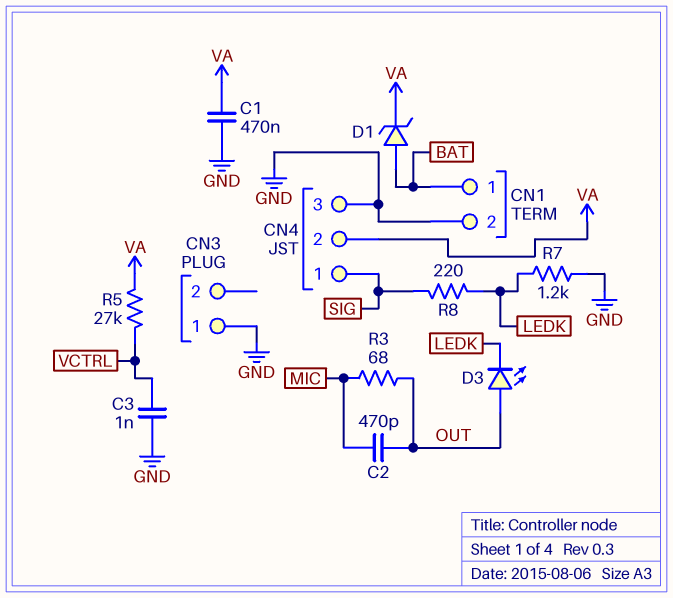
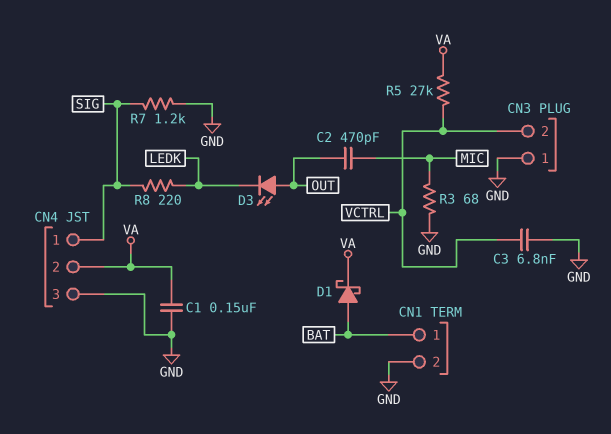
C1: 470nF (GND, VA) -> 150nF (GND, VA)
C3: 1nF (GND, VCTRL) -> 6.8nF (GND, VCTRL)
CN3 pin 2: none -> VCTRL
D1: zener (A BAT, K VA) -> schottky (A BAT, K VA)
R3: 68 (MIC, OUT) -> 68 (GND, MIC)
R7: 1.2k (GND, LEDK) -> 1.2k (GND, SIG)

